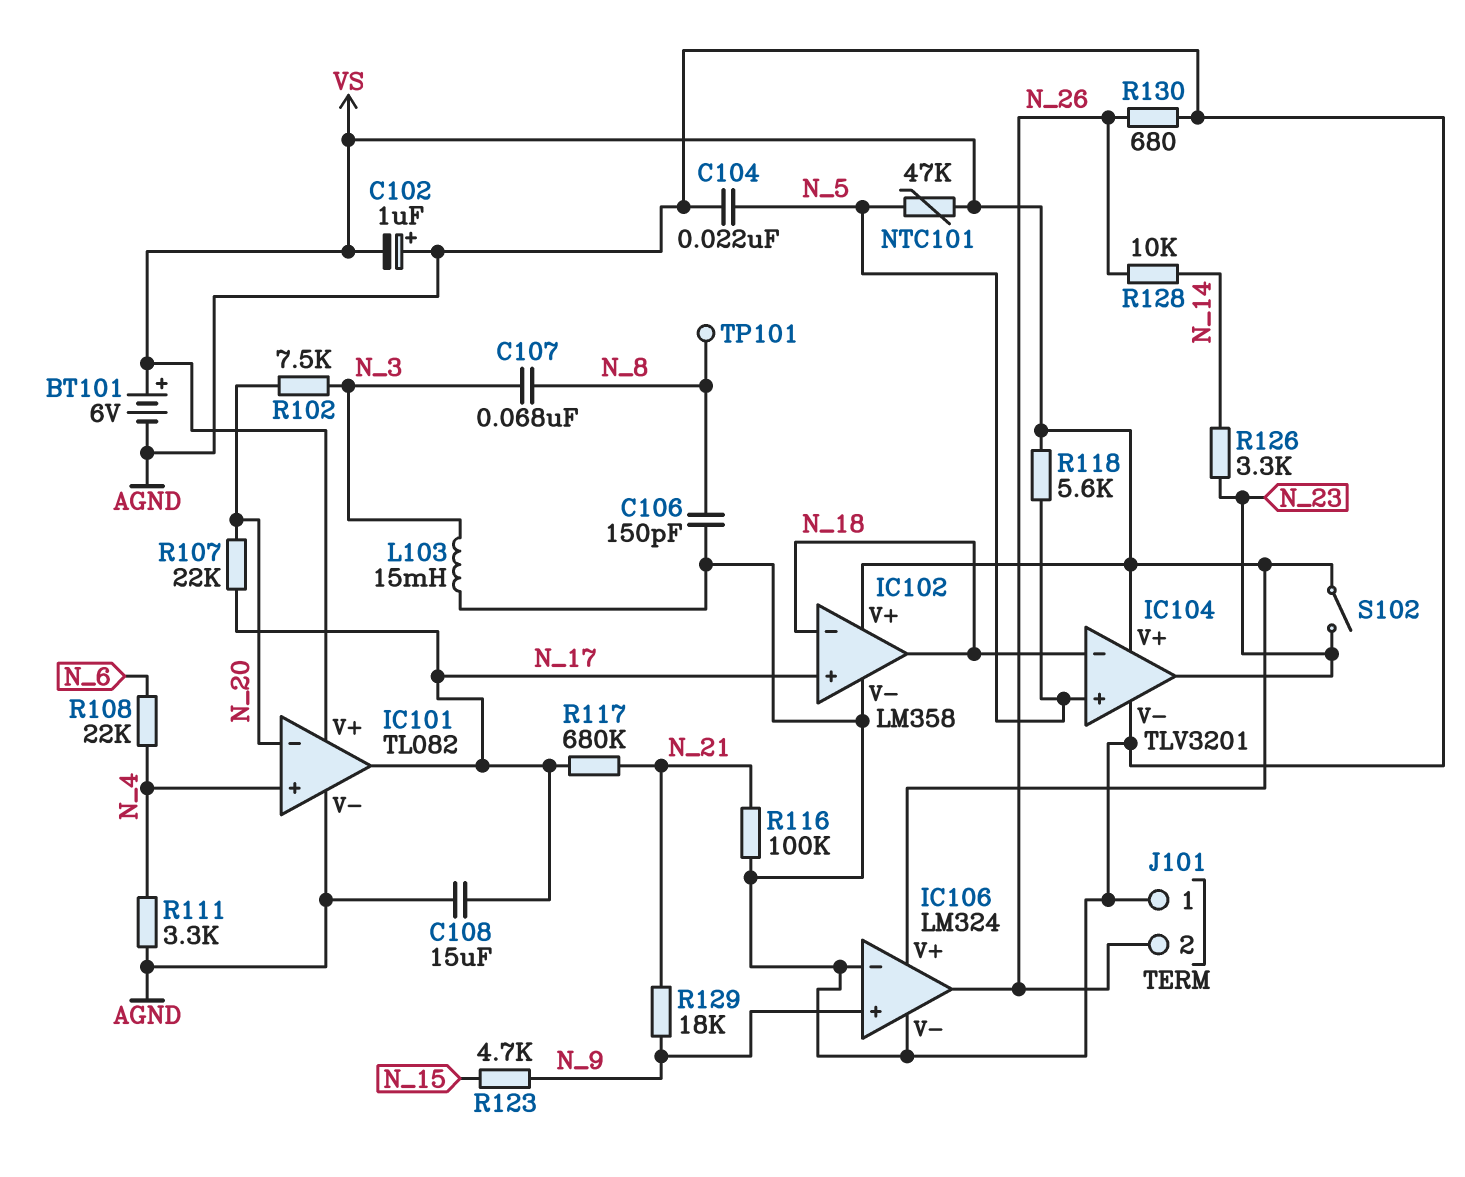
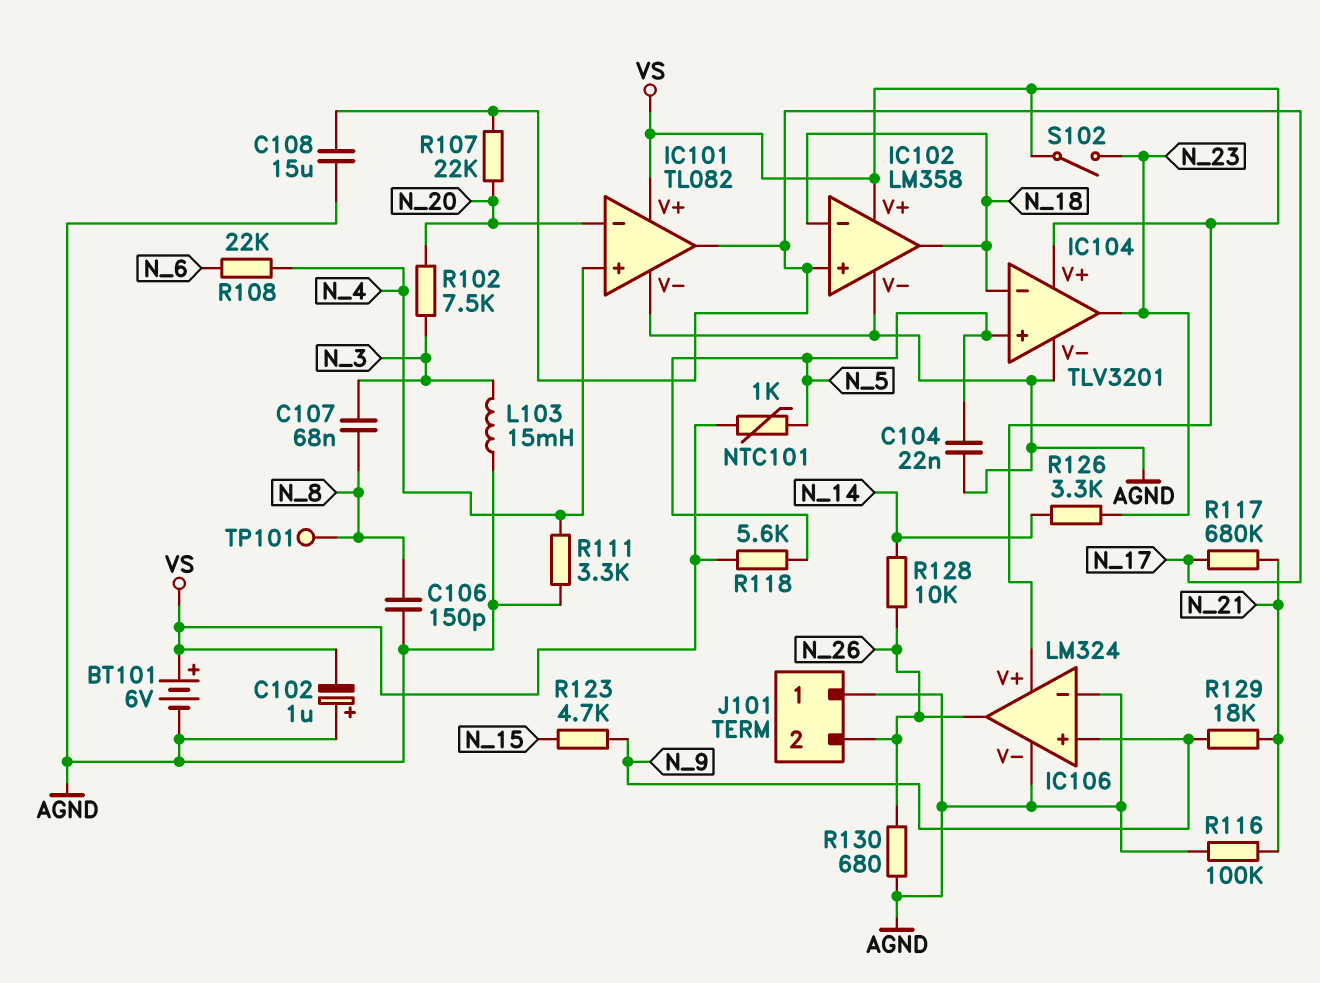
NTC101: 47k (N_5, VS) -> 1k (N_5, VS)

